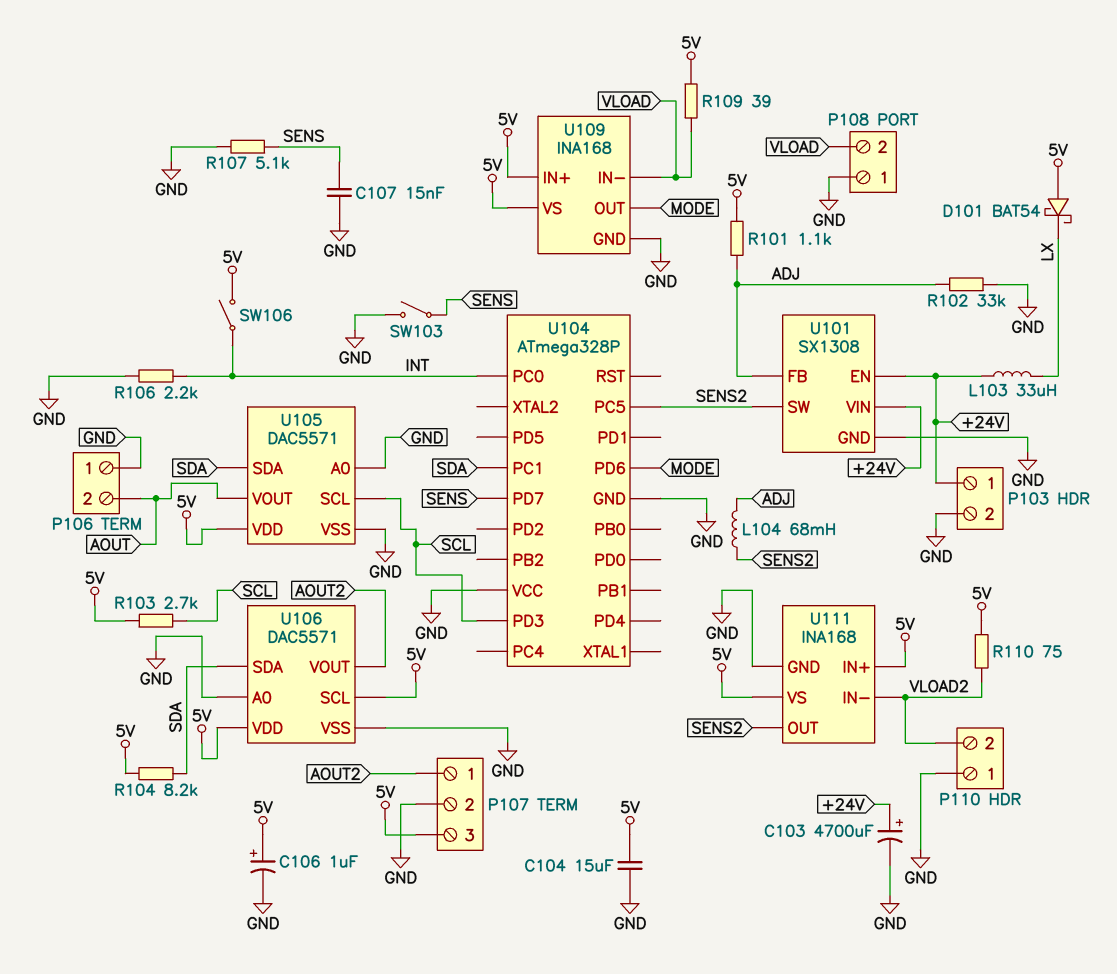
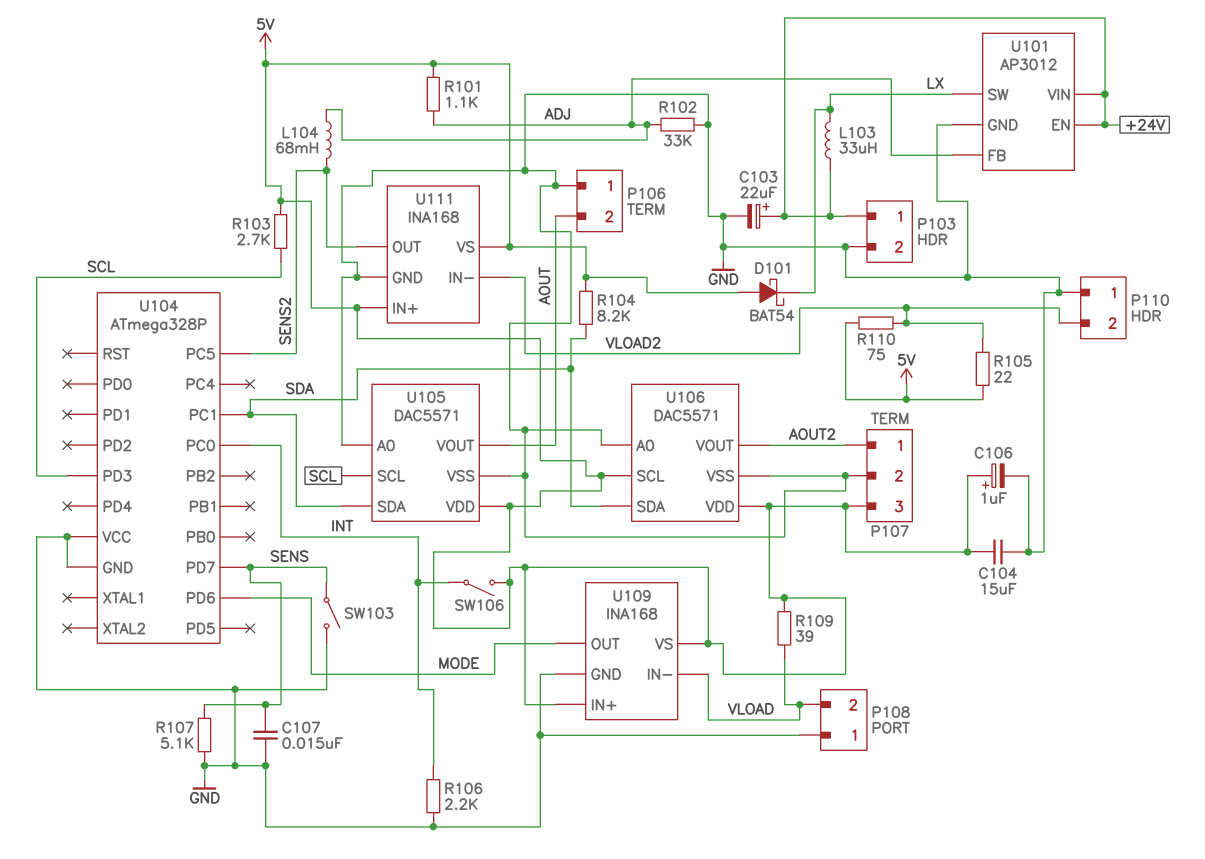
C103: 4700uF (plus +24V, minus GND) -> 22uF (plus +24V, minus GND)
R105: none -> 22 (5V, VLOAD2)
U101: SX1308 -> AP3012
U101 pin SW: SENS2 -> LX

